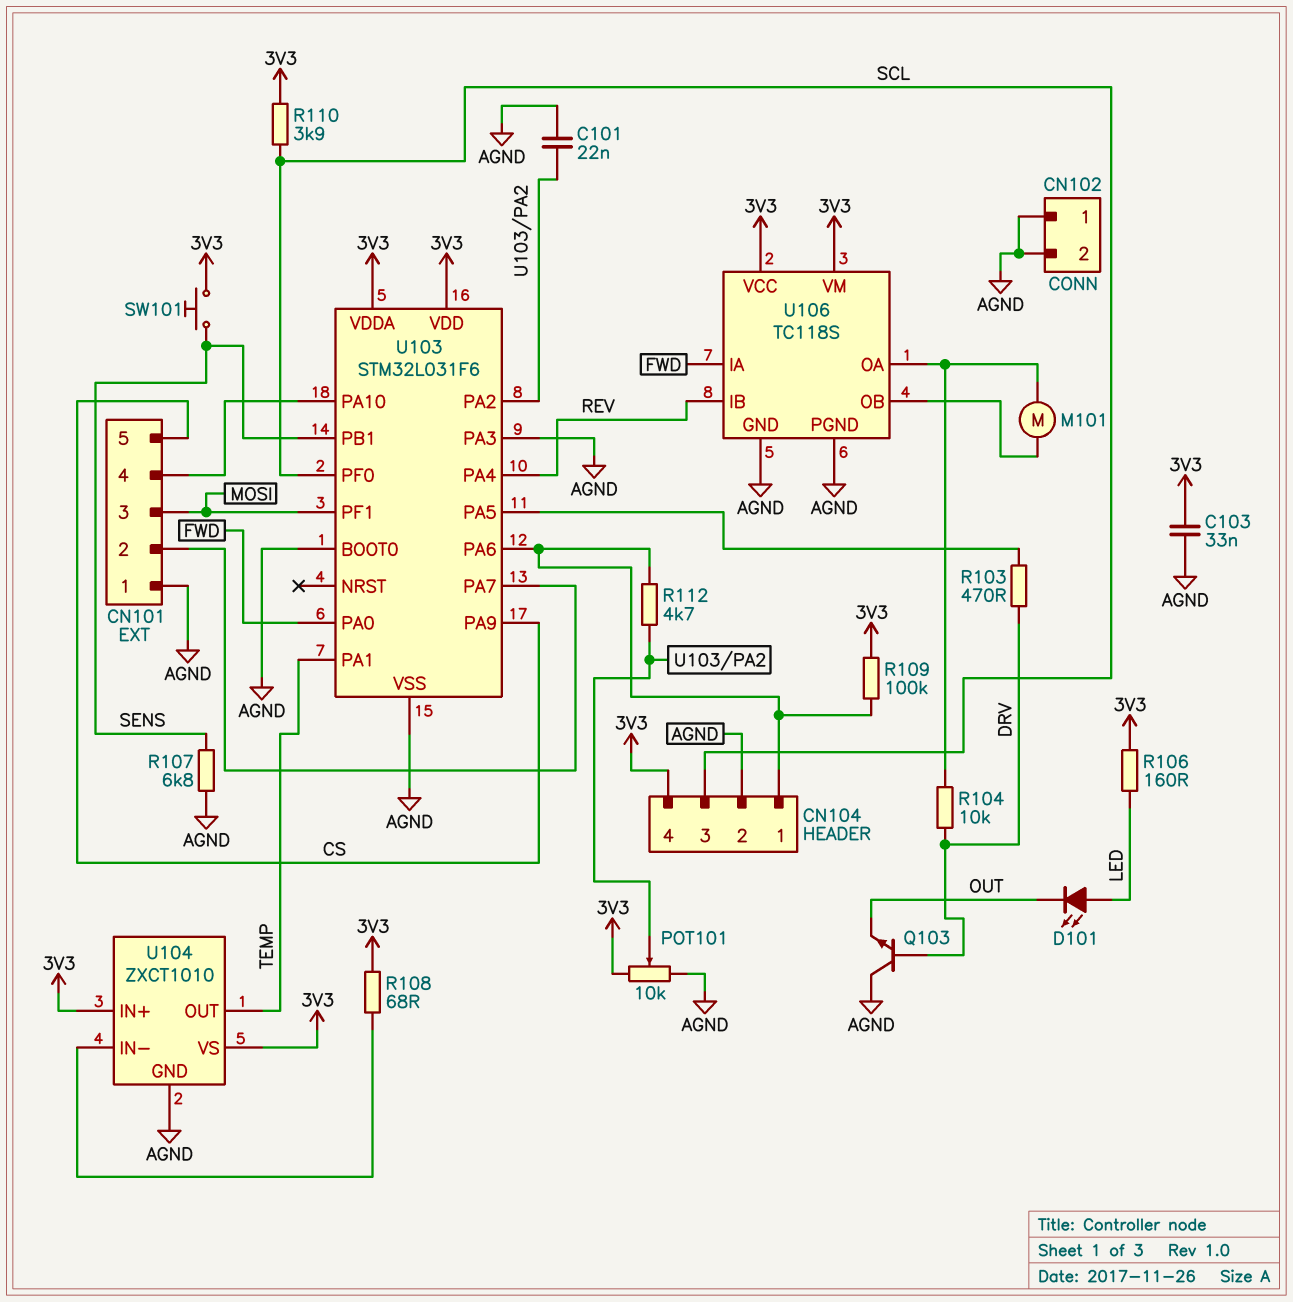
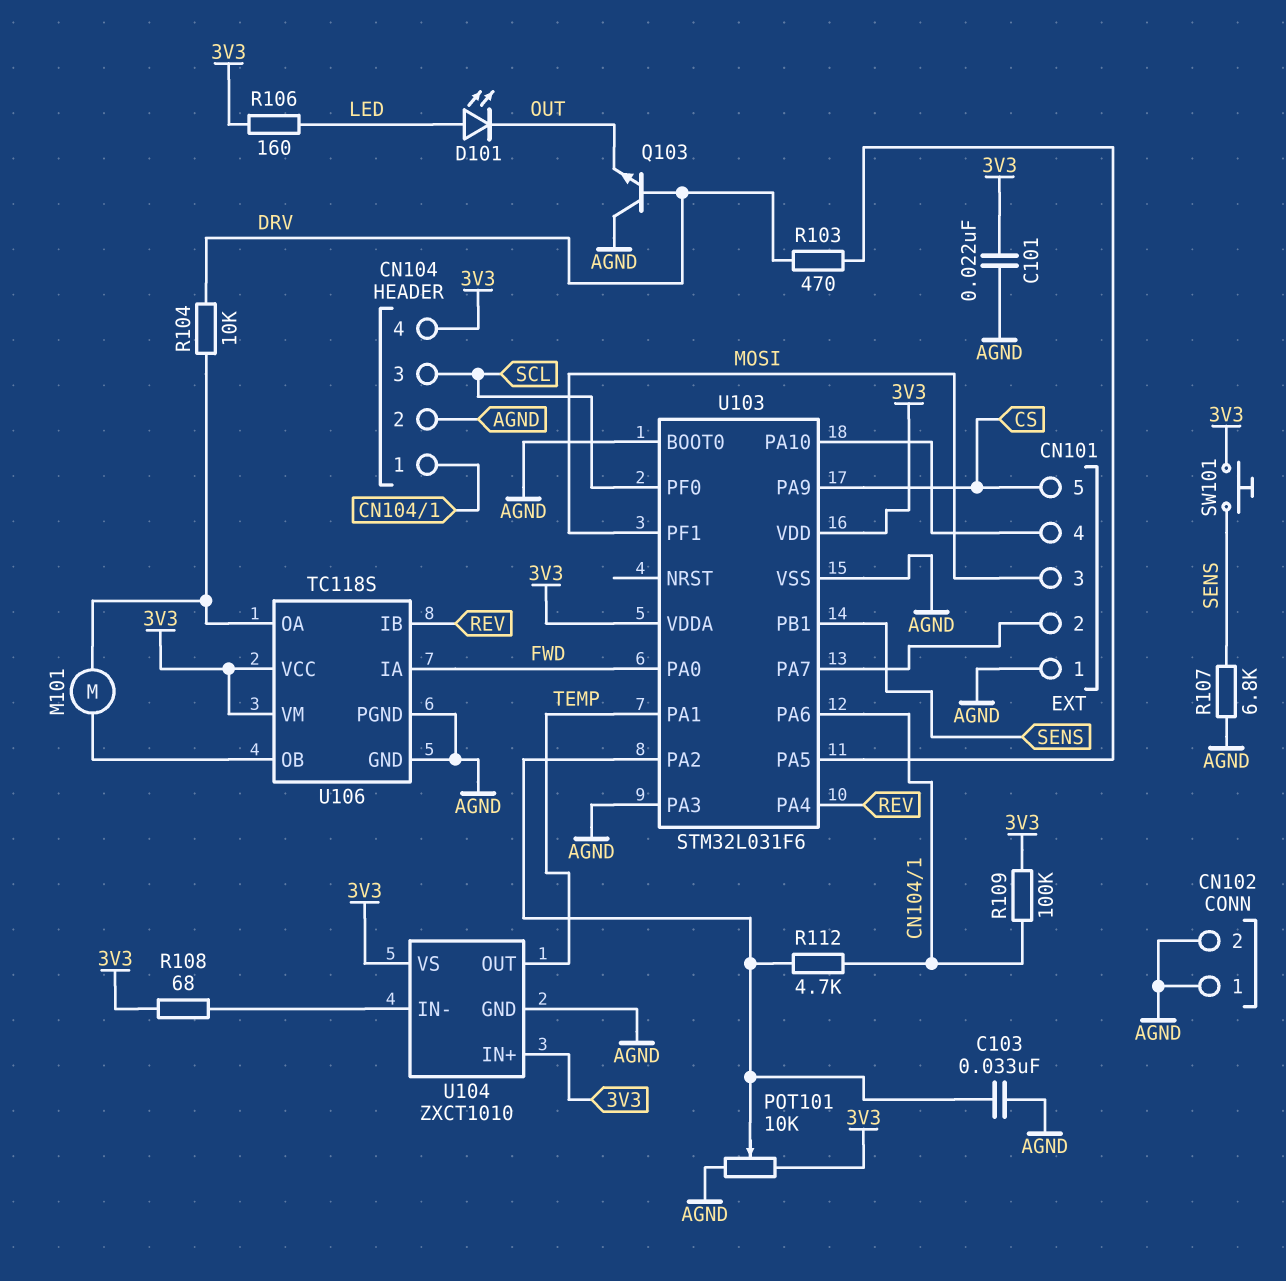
C101: 22nF (AGND, U103/PA2) -> 22nF (3V3, AGND)
C103: 33nF (3V3, AGND) -> 33nF (AGND, U103/PA2)
R110: 3.9k (3V3, SCL) -> none

